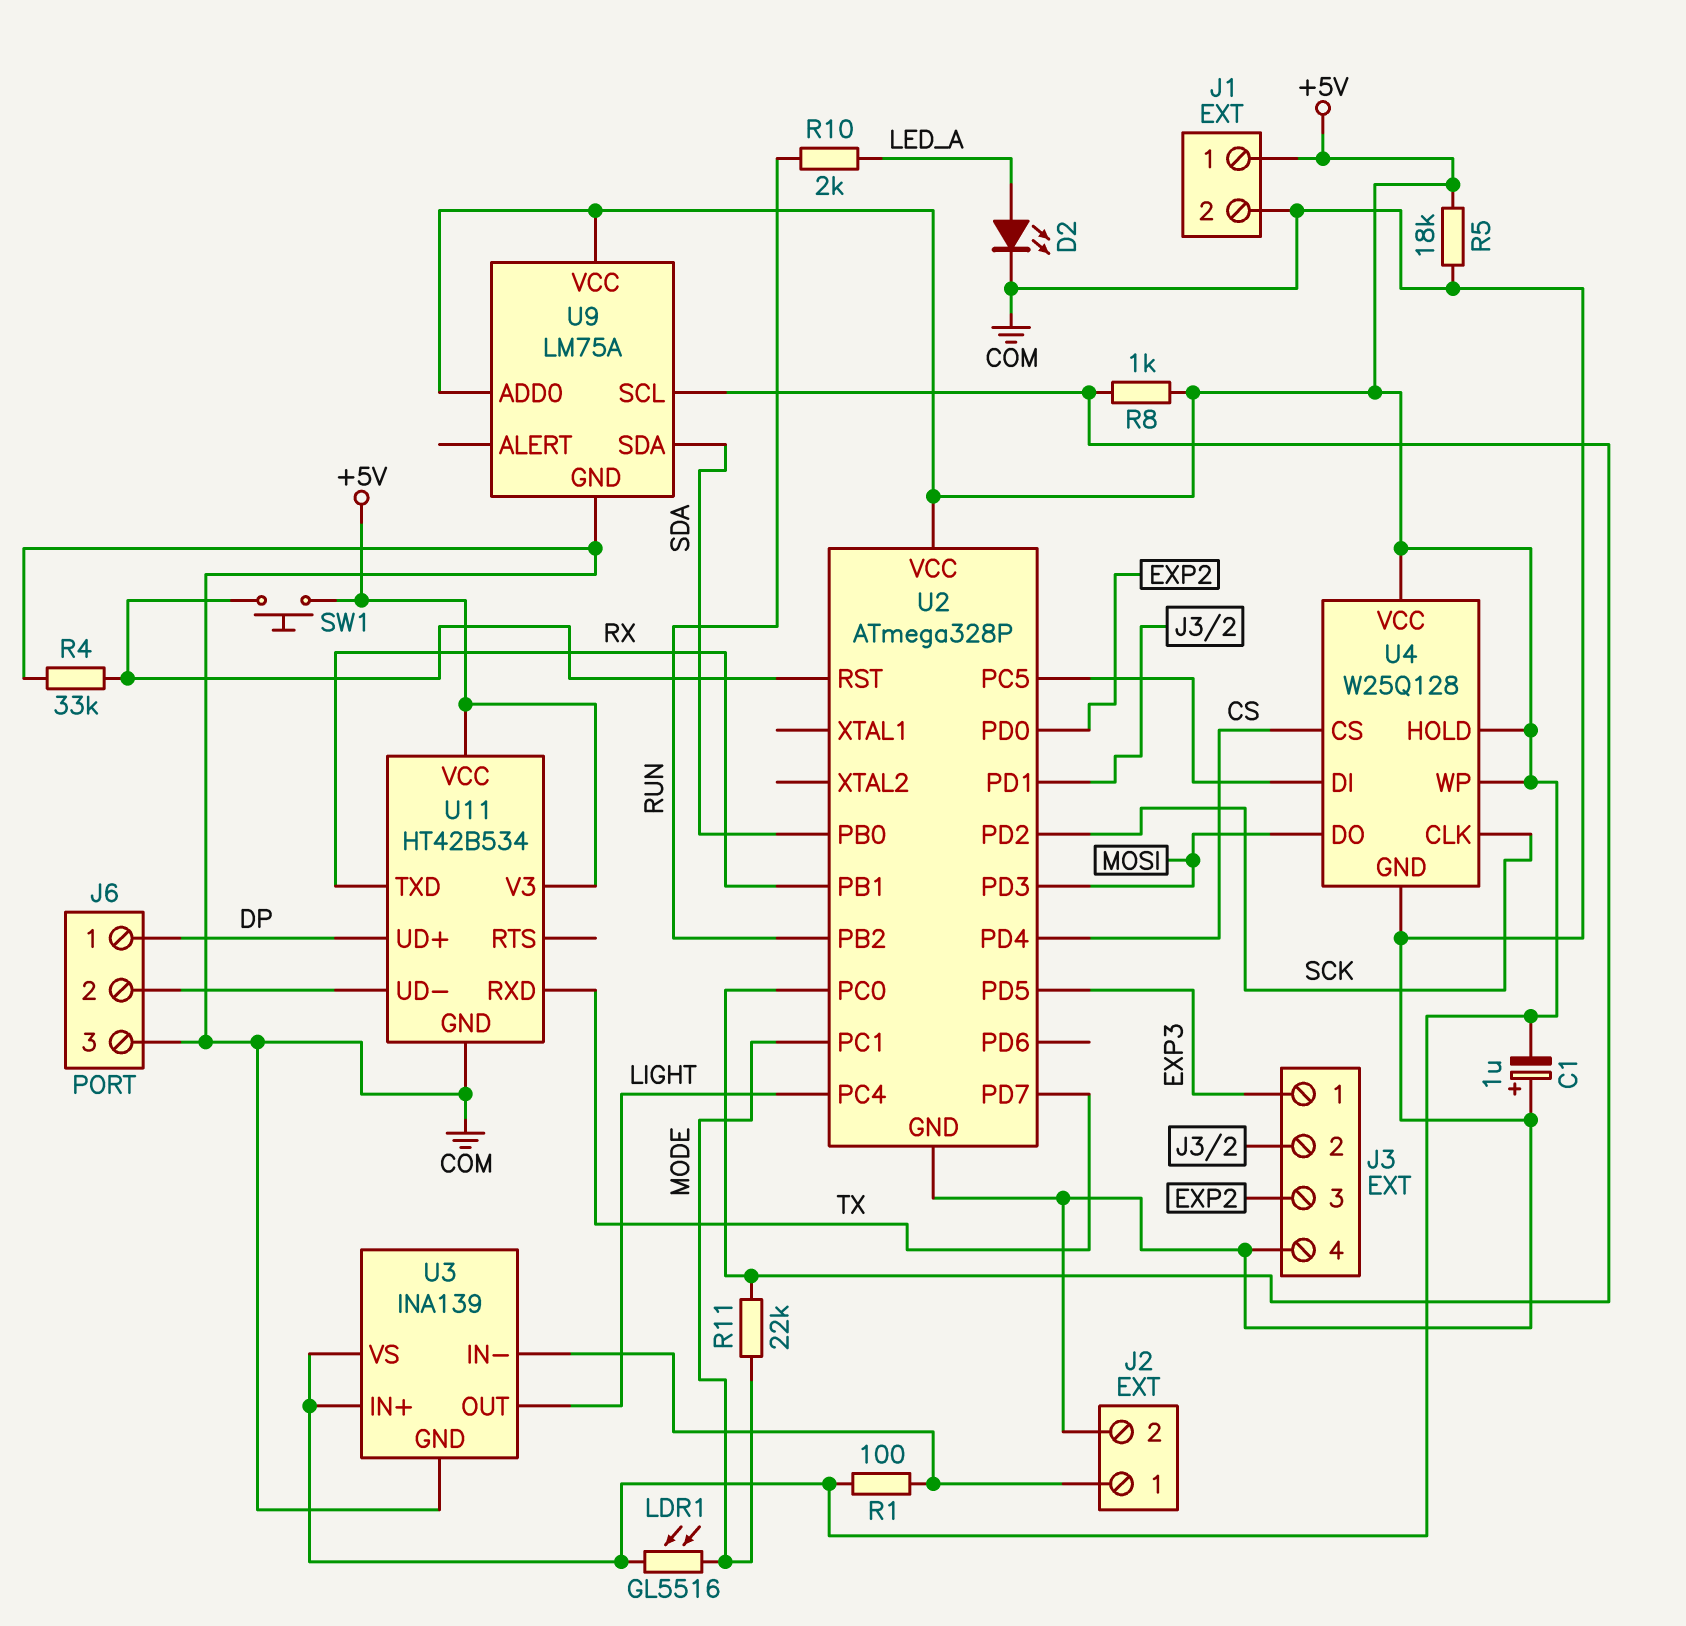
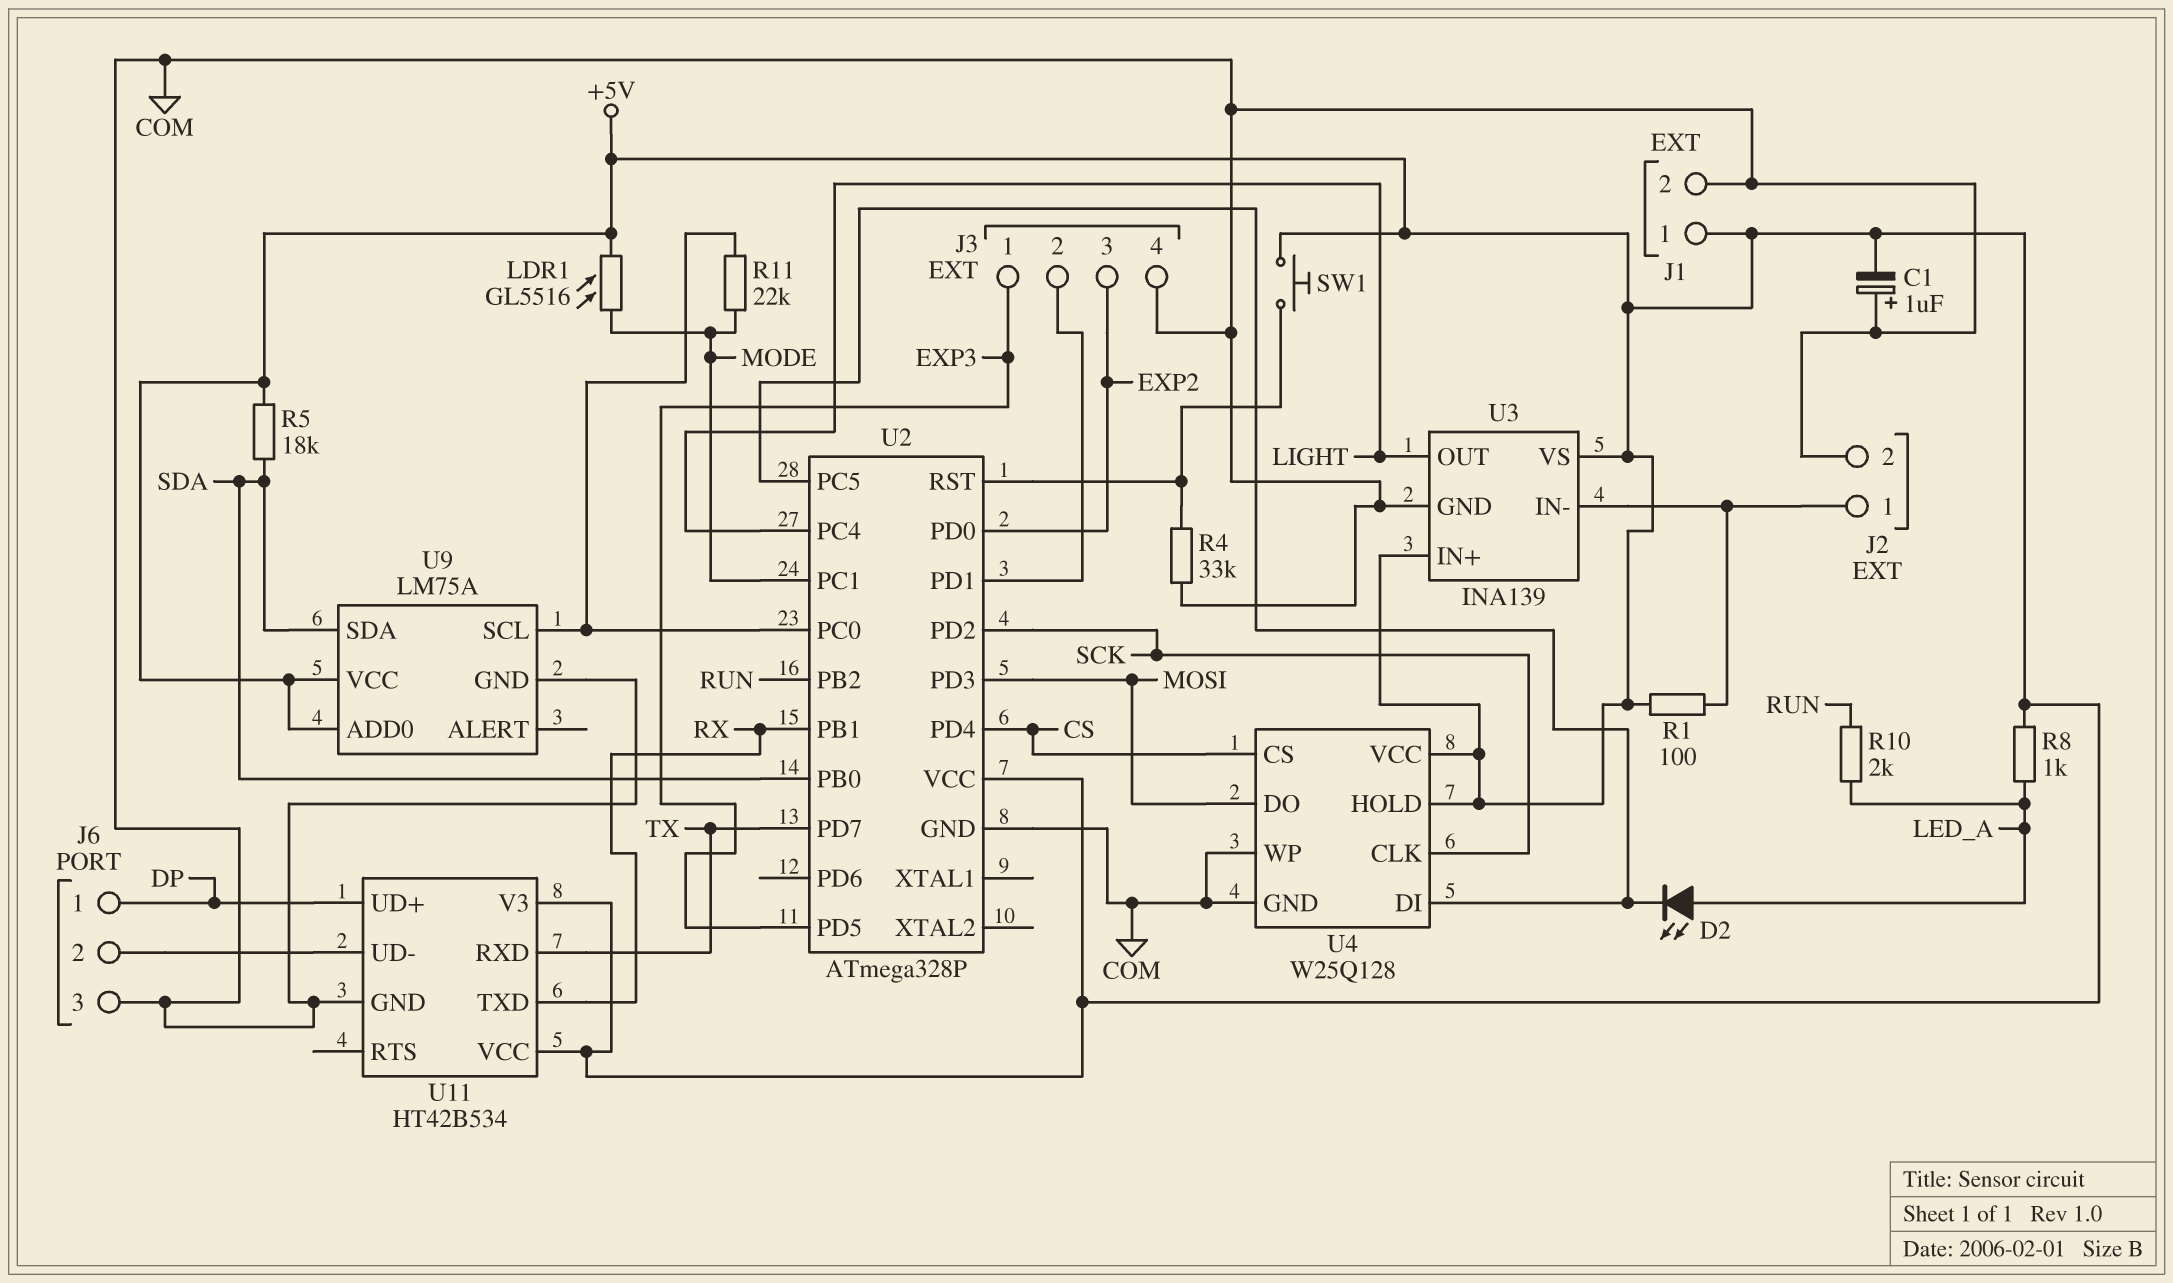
D2: LED (A LED_A, K COM) -> LED (A LED_A, K U2/PC5)
R5: 18k (+5V, COM) -> 18k (+5V, SDA)
R8: 1k (+5V, U2/PC0) -> 1k (+5V, LED_A)
U4 pin WP: +5V -> COM

